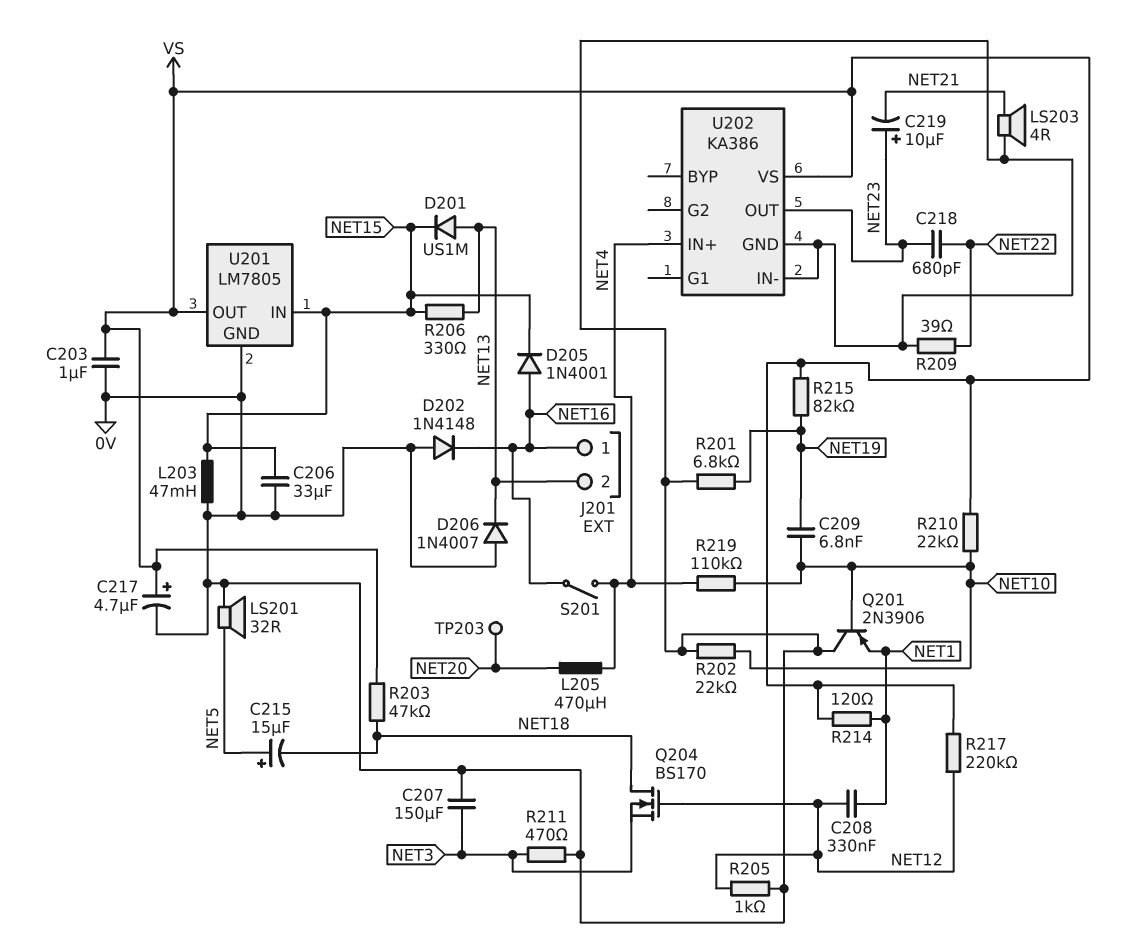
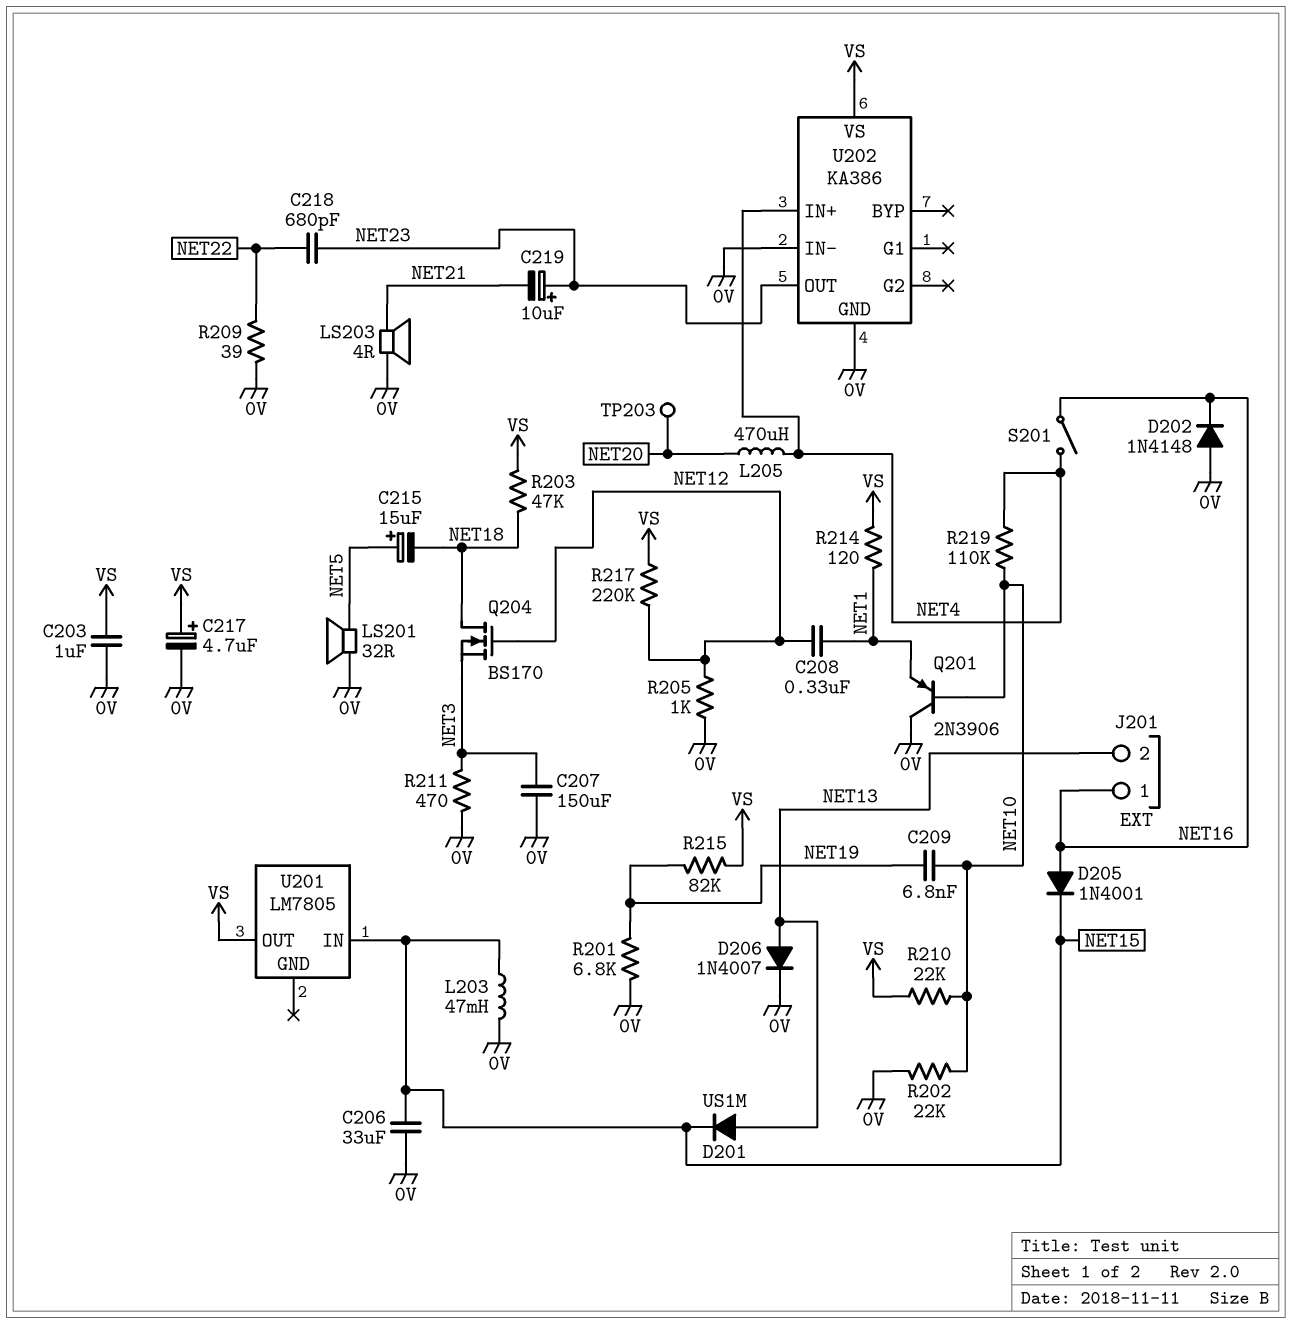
D206: diode 1N4007 (A 0V, K NET13) -> diode 1N4007 (A NET13, K 0V)
R206: 330 (NET13, NET15) -> none
U201 pin GND: 0V -> none

